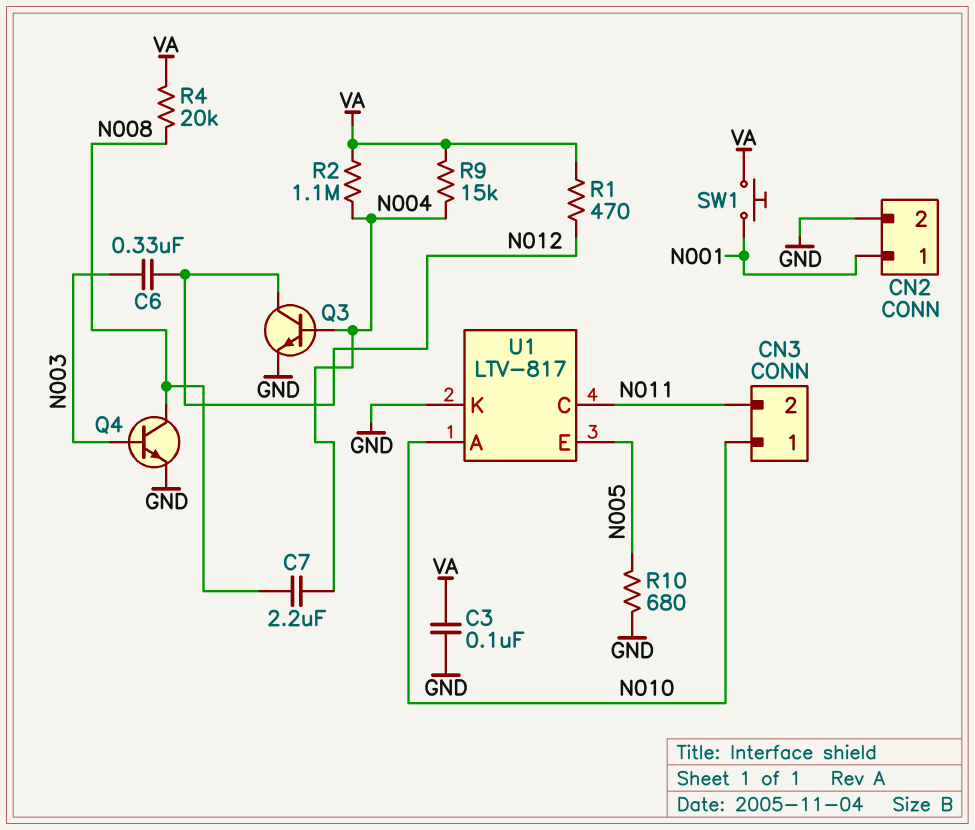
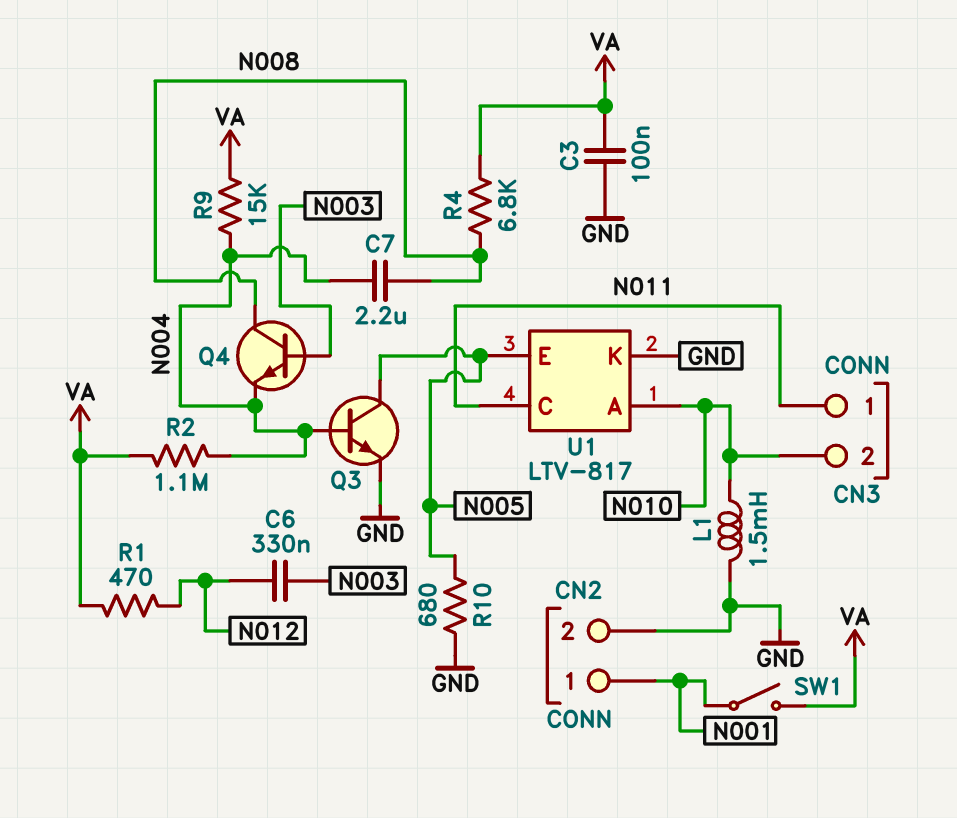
CN3 pin 1: N010 -> N011
CN3 pin 2: N011 -> N010
L1: none -> 1.5mH (GND, N010)
Q3: NPN (B N004, C N012, E GND) -> NPN (B N004, C N005, E GND)
Q4: NPN (B N003, C N008, E GND) -> NPN (B N003, C N008, E N004)
R4: 20k (N008, VA) -> 6.8k (N008, VA)
SW1: button (N001, VA) -> switch (N001, VA)

